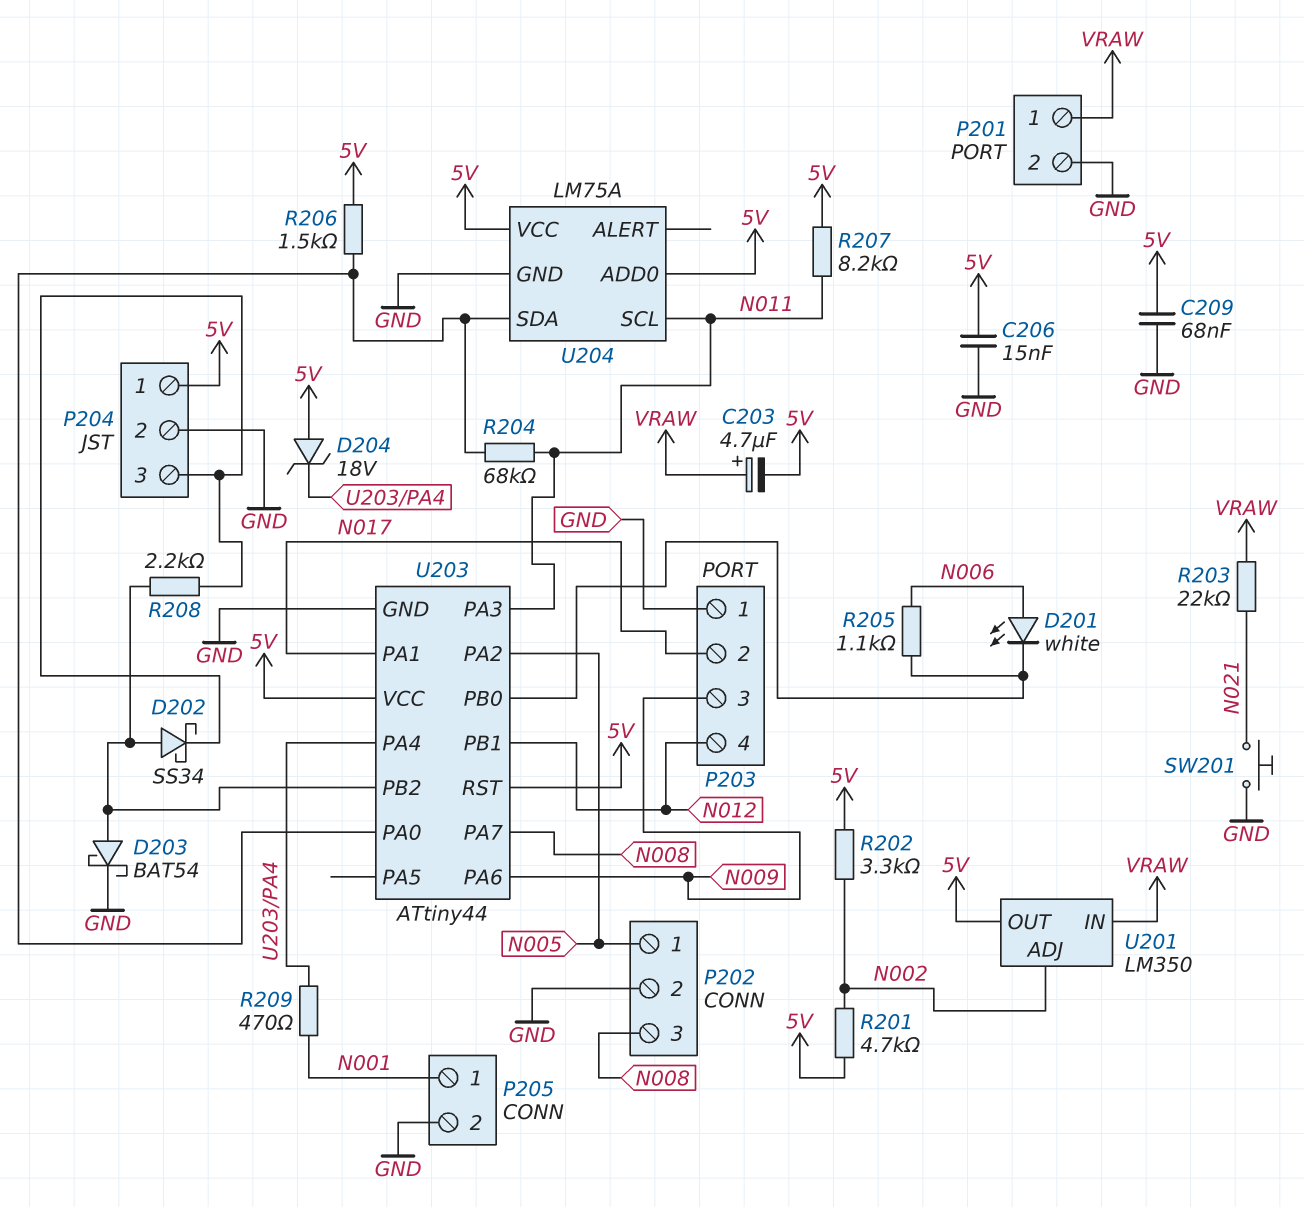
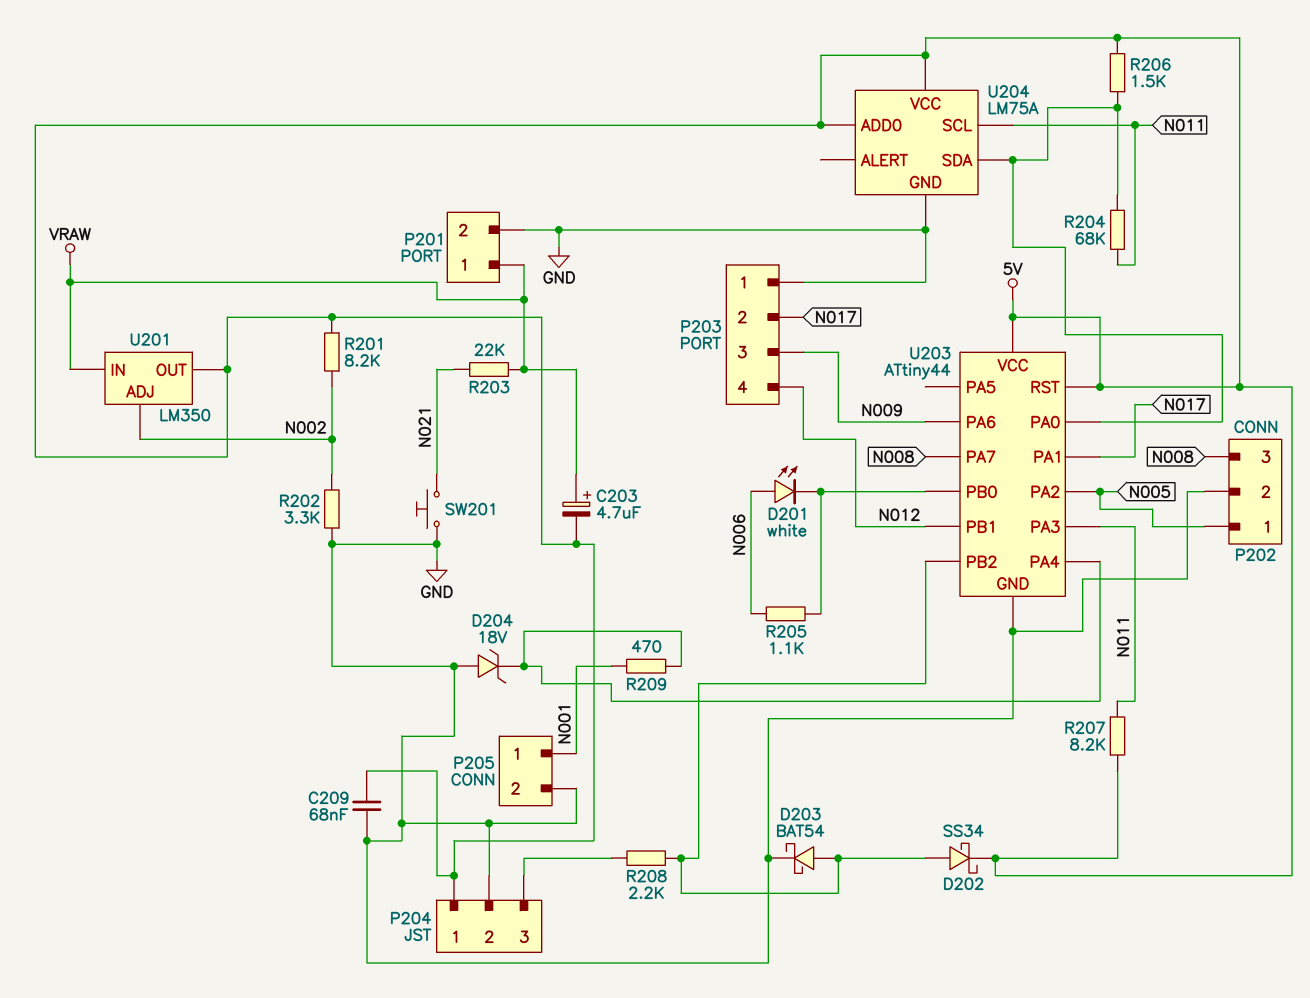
C206: 15nF (5V, GND) -> none
D202: schottky SS34 (A U203/PB2, K P204/3) -> schottky SS34 (A U203/PB2, K 5V)
D204: zener 18V (A 5V, K U203/PA4) -> zener 18V (A GND, K U203/PA4)
R201: 4.7k (5V, N002) -> 8.2k (5V, N002)
R202: 3.3k (5V, N002) -> 3.3k (GND, N002)

